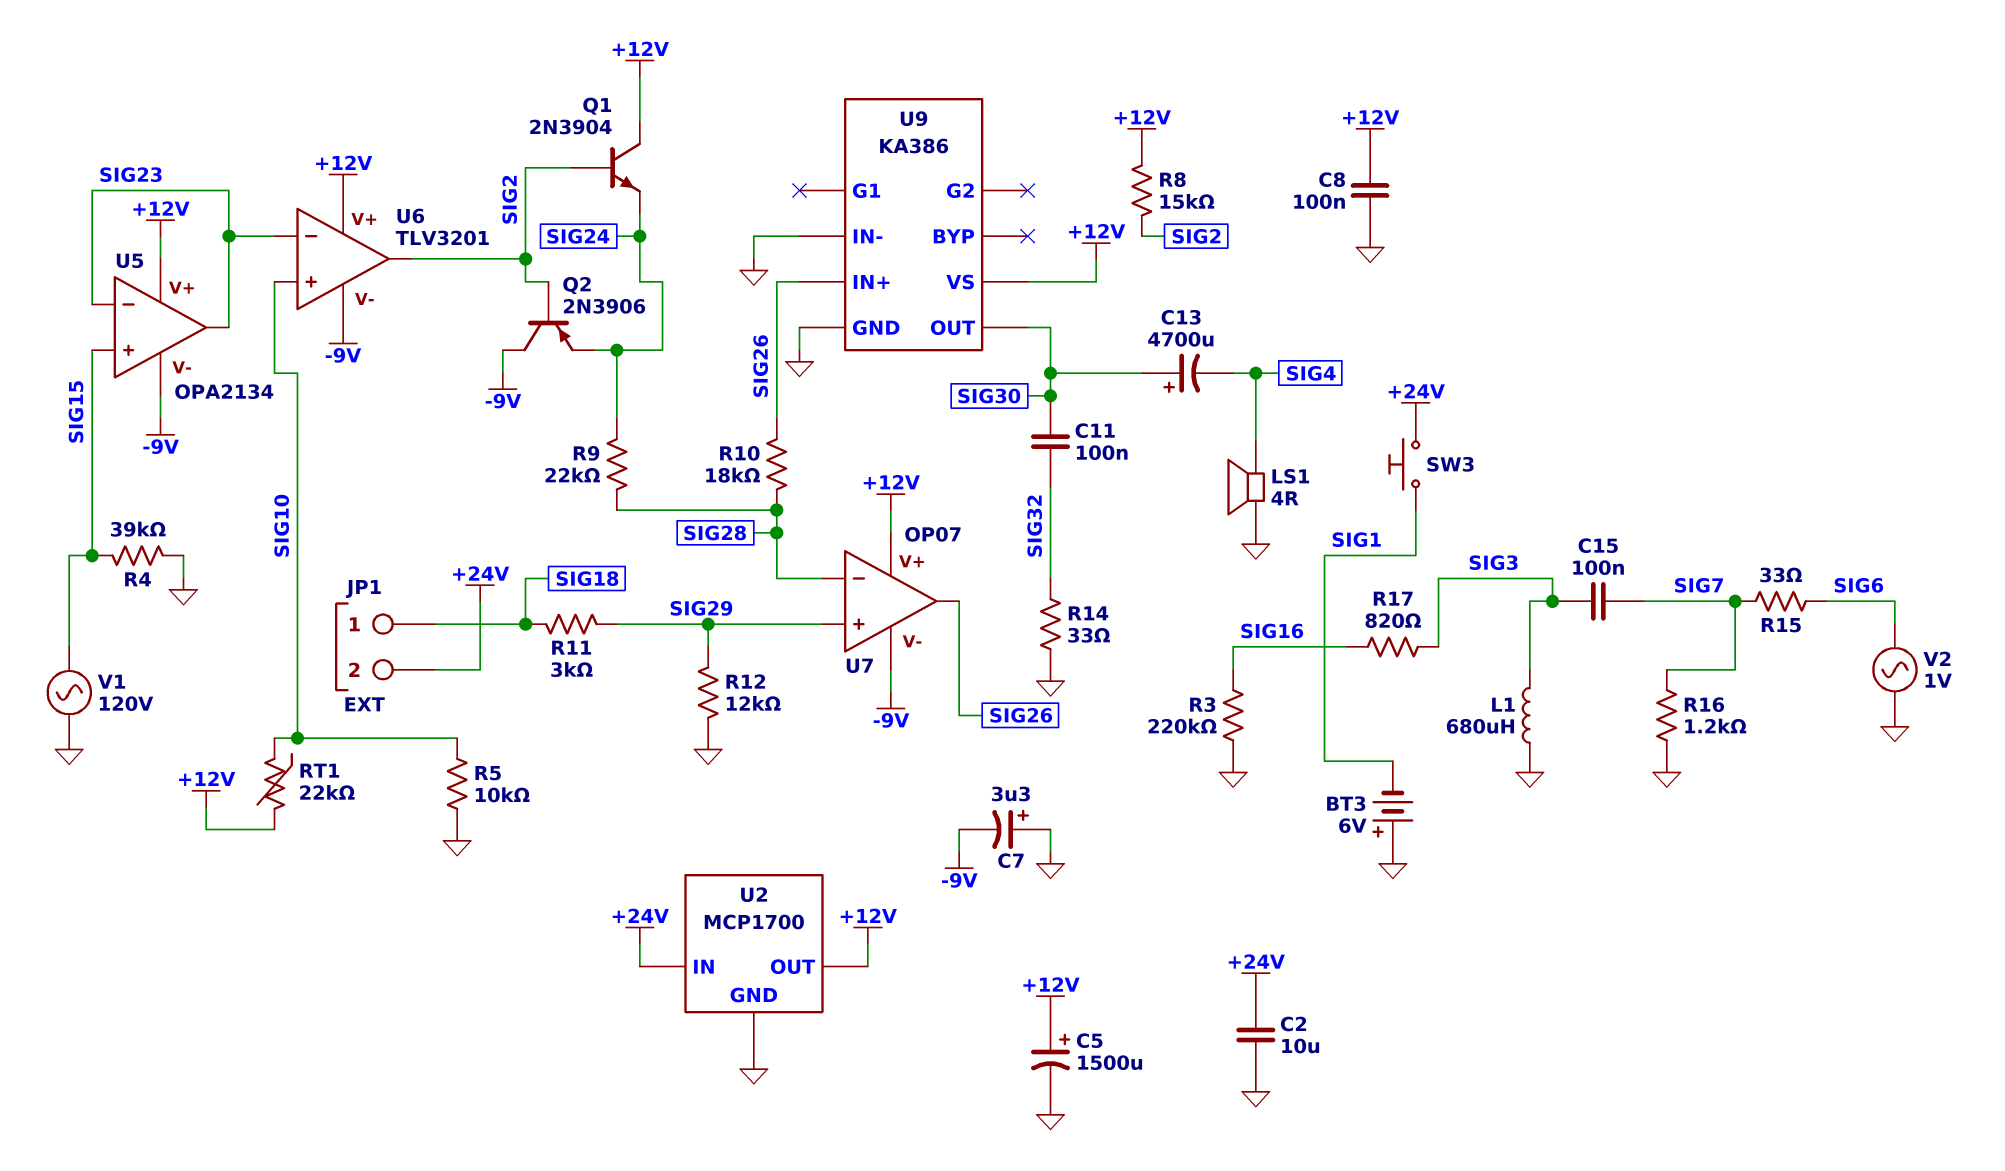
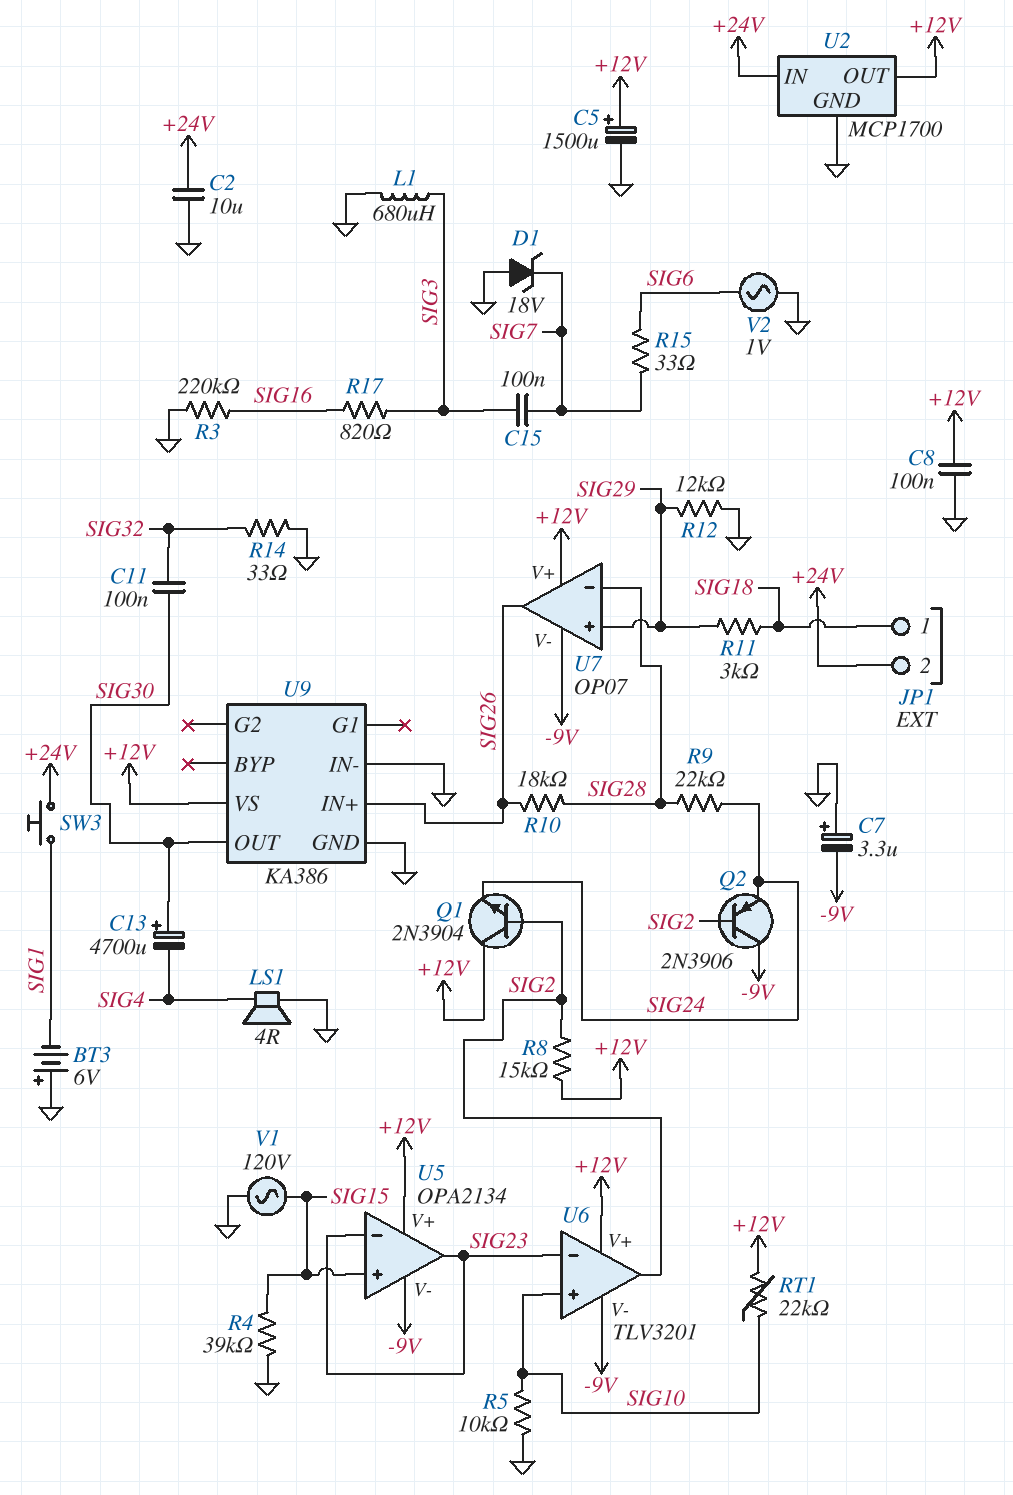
D1: none -> zener 18V (A GND, K SIG7)
R16: 1.2k (GND, SIG7) -> none

